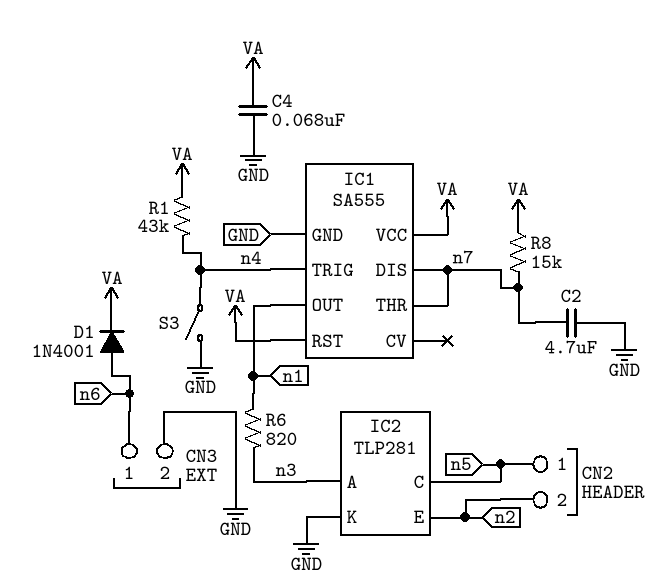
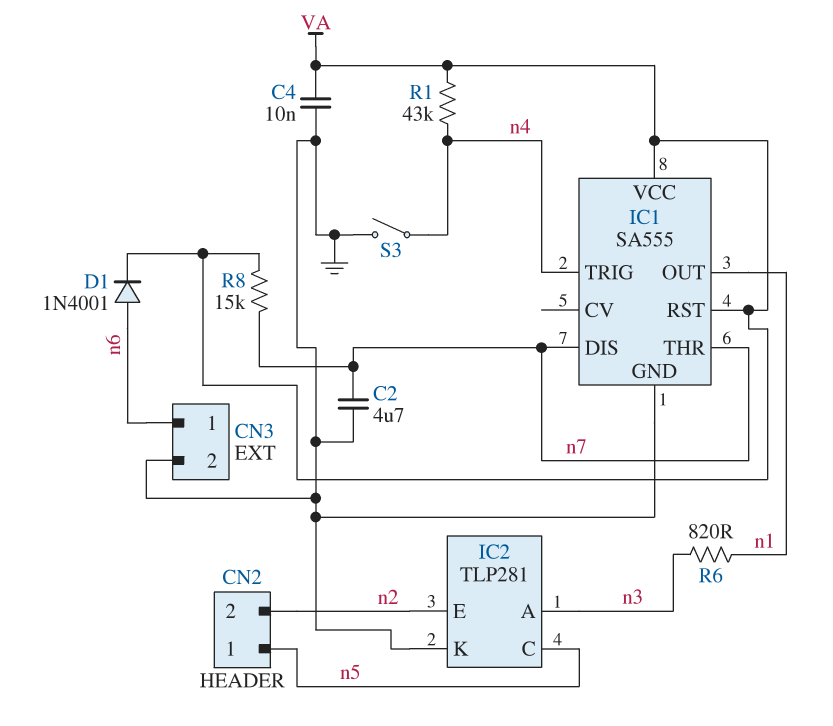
C4: 68nF (GND, VA) -> 10nF (GND, VA)

